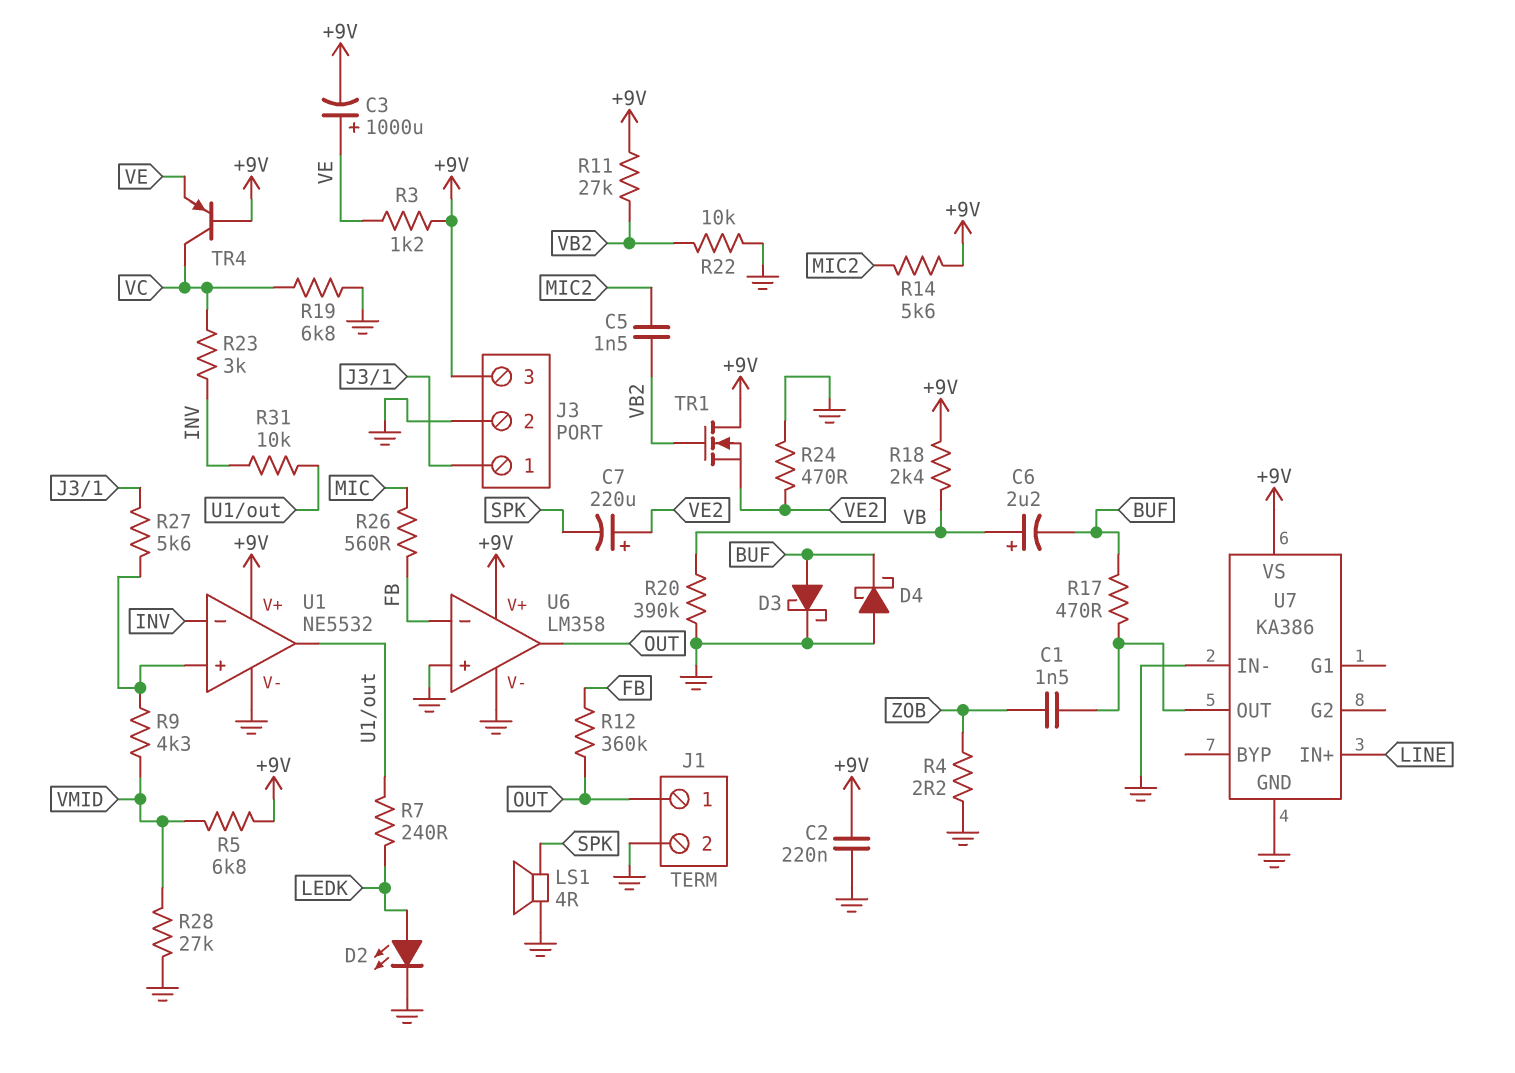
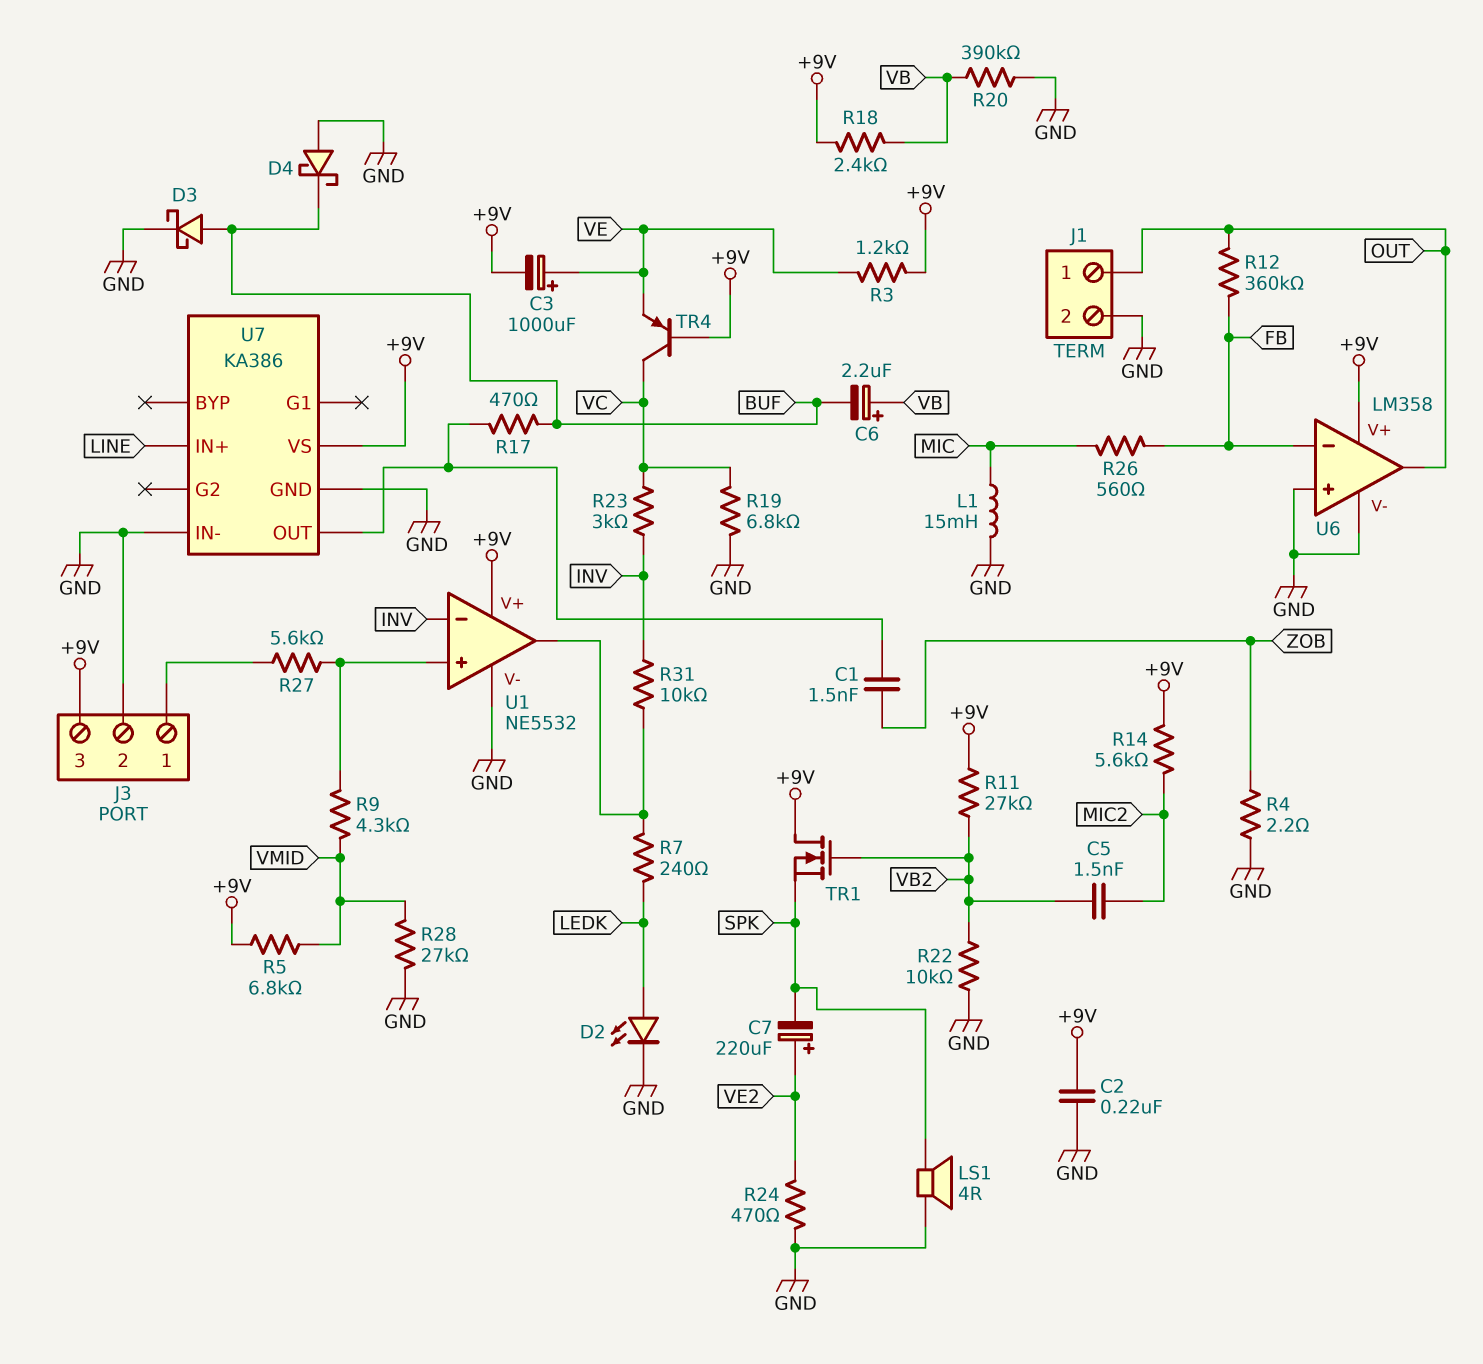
L1: none -> 15mH (GND, MIC)
TR1: NMOS (G VB2, D +9V, S VE2) -> NMOS (G VB2, D +9V, S SPK)

